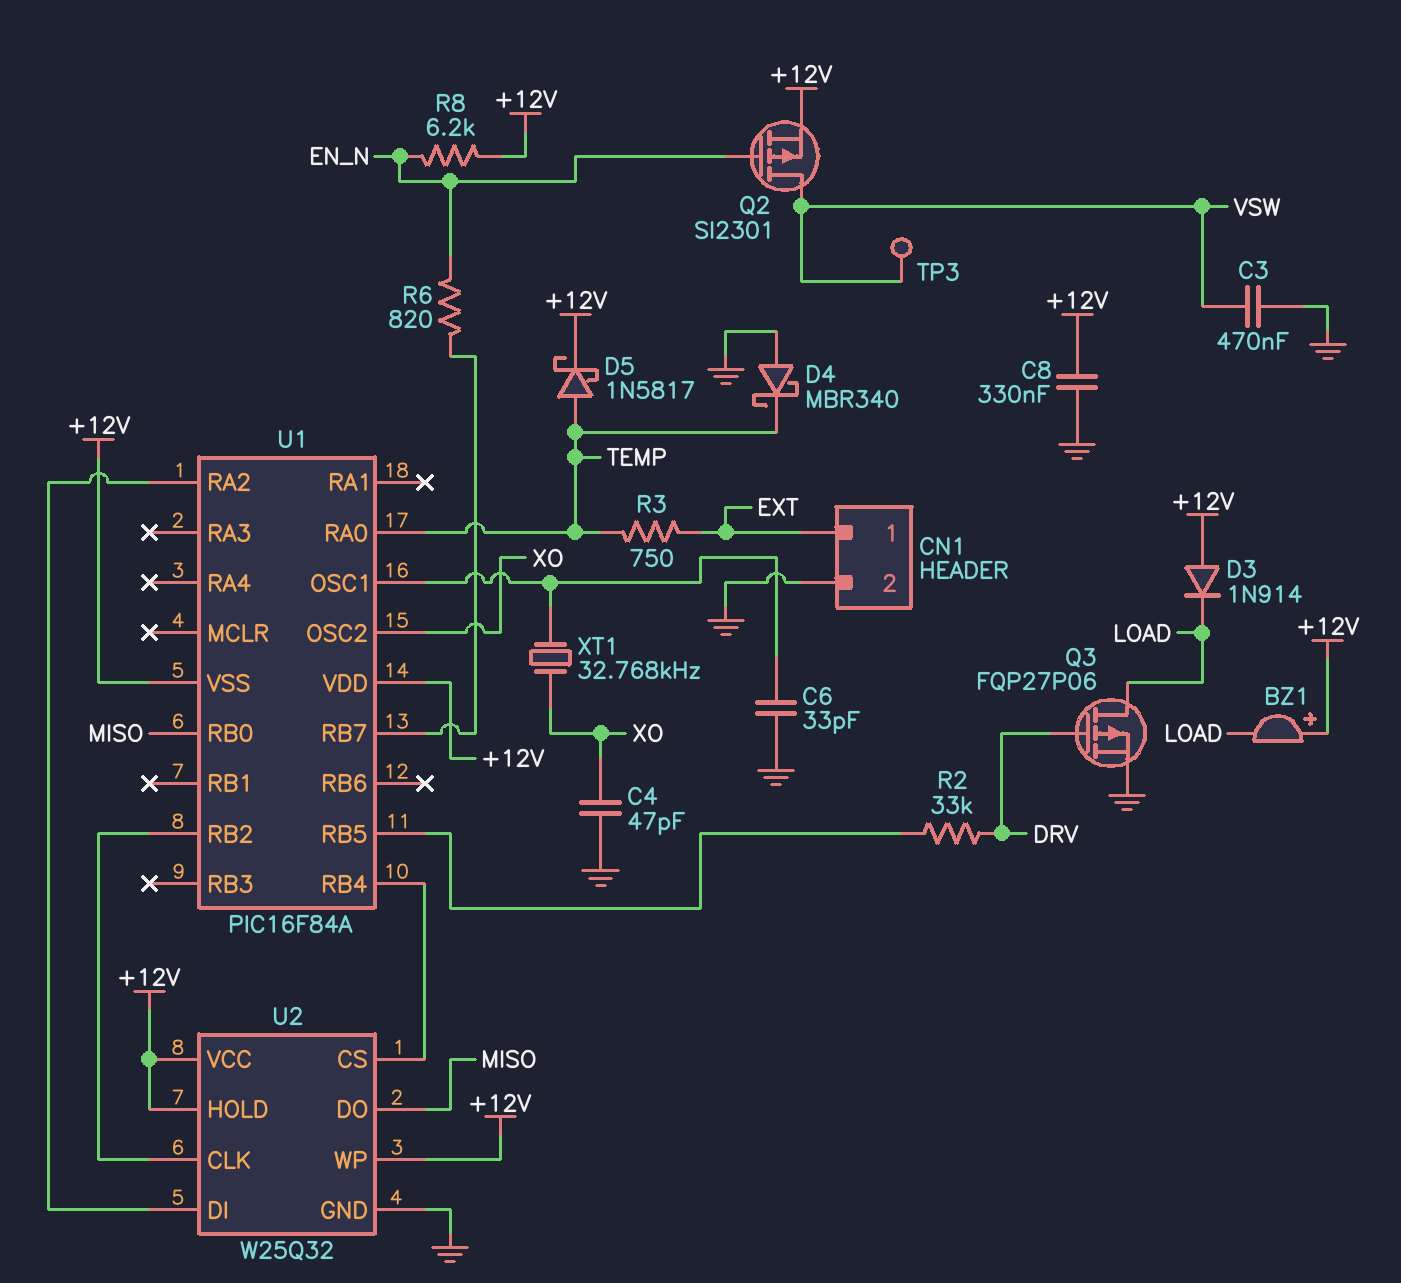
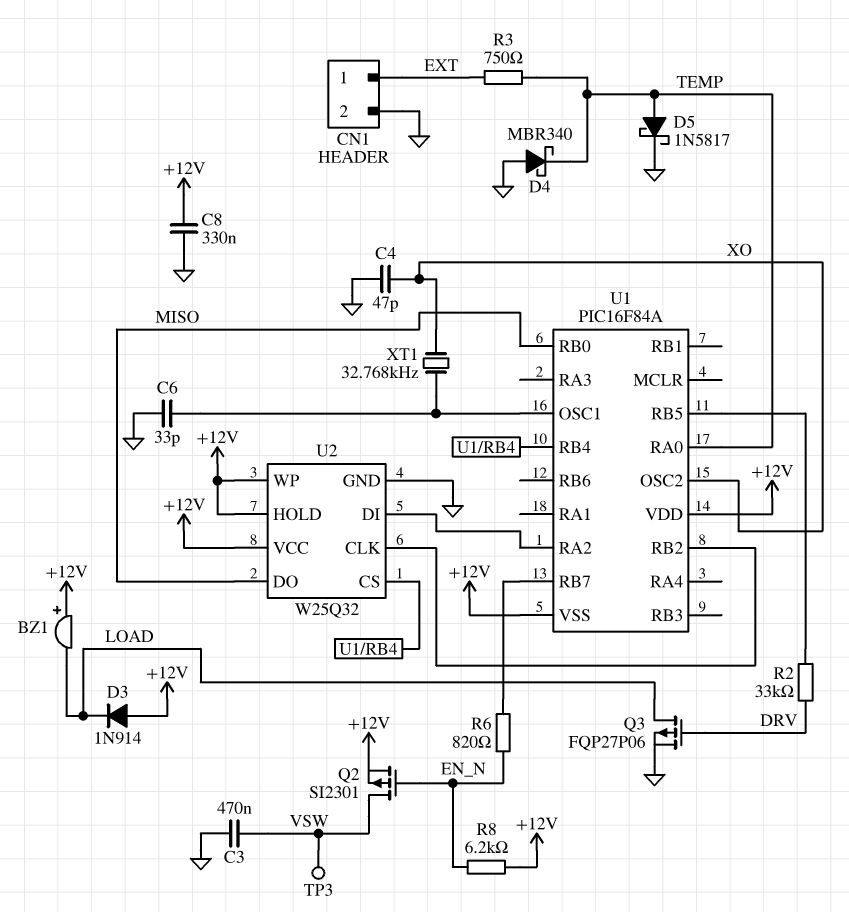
D5: schottky 1N5817 (A TEMP, K +12V) -> schottky 1N5817 (A TEMP, K GND)

